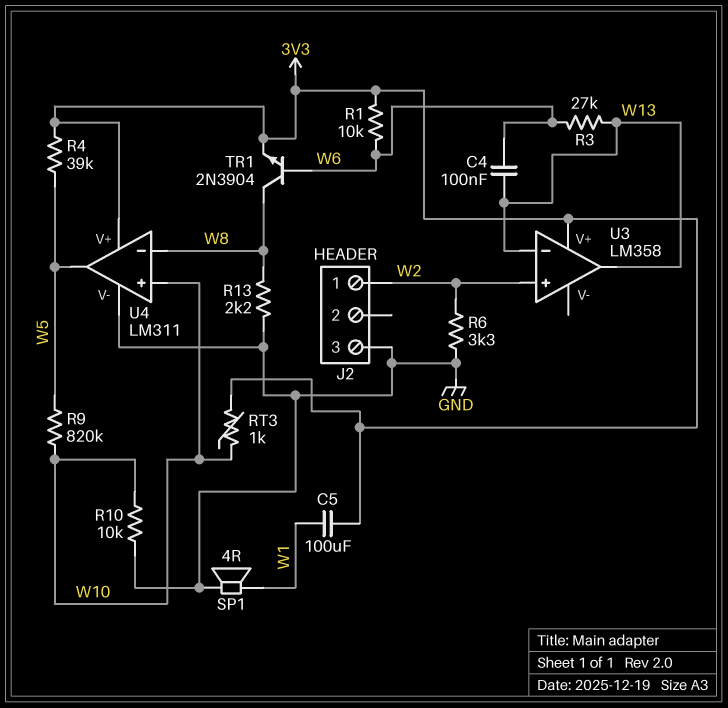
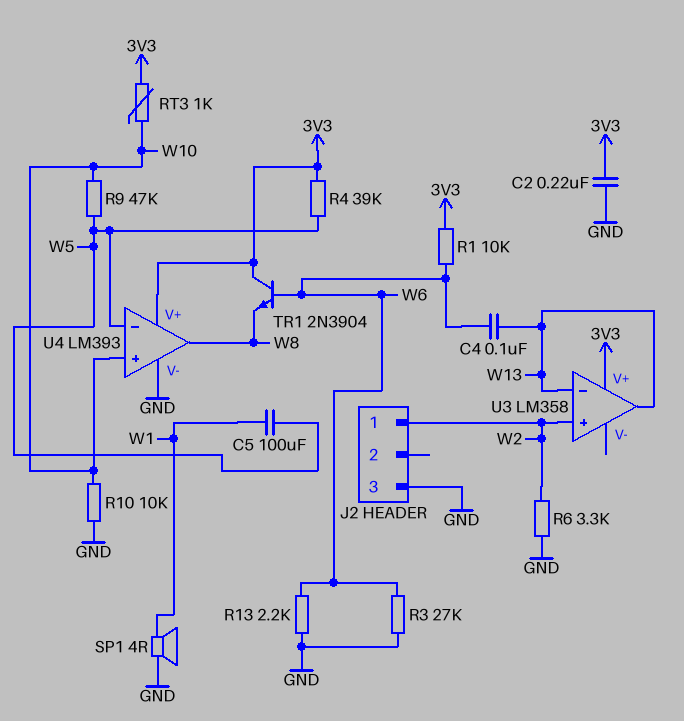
C2: none -> 220nF (3V3, GND)
C5: 100uF (3V3, W1) -> 100uF (W1, W5)
R3: 27k (W6, W13) -> 27k (GND, W6)
R9: 820k (W5, W10) -> 47k (W5, W10)
R13: 2.2k (GND, W8) -> 2.2k (GND, W6)
TR1: NPN 2N3904 (B W6, C W8, E 3V3) -> NPN 2N3904 (B W6, C 3V3, E W8)
U4: LM311 -> LM393
U4 pin in-: W8 -> W5
U4 pin out: W5 -> W8

